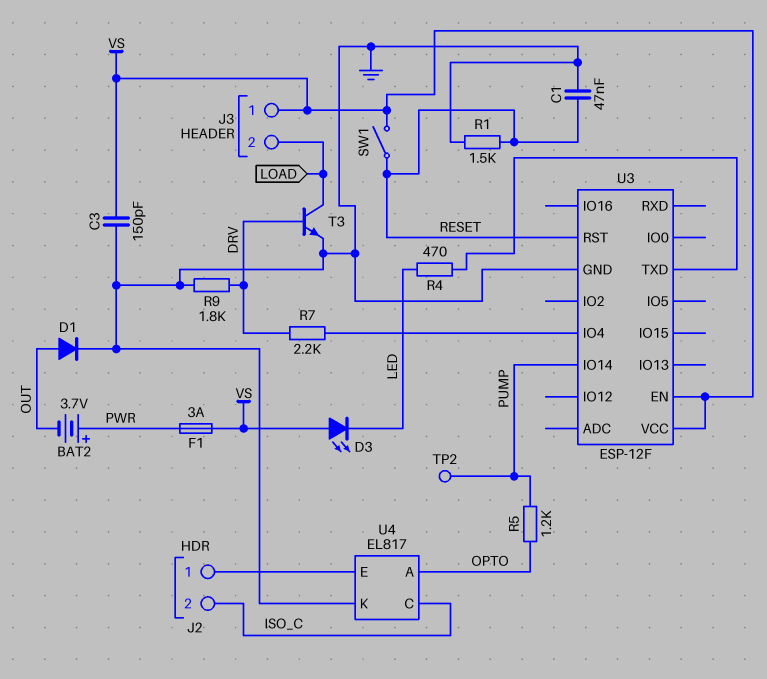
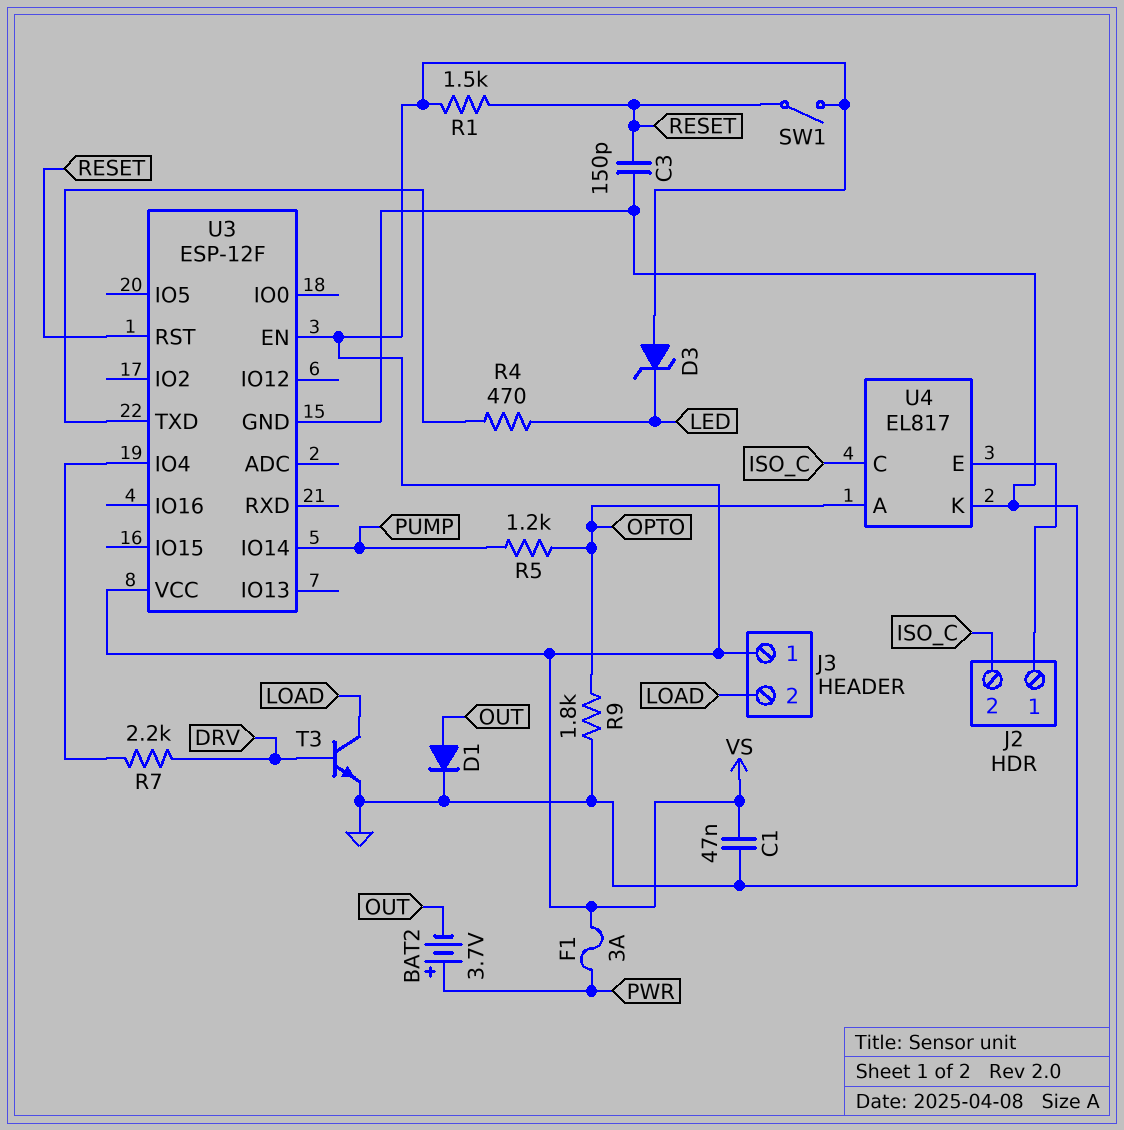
C1: 47nF (GND, RESET) -> 47nF (GND, VS)
C3: 150pF (GND, VS) -> 150pF (GND, RESET)
D3: LED (A VS, K LED) -> zener (A VS, K LED)
R1: 1.5k (GND, RESET) -> 1.5k (RESET, VS)
R9: 1.8k (DRV, GND) -> 1.8k (GND, OPTO)
TP2: test point (PUMP) -> none

